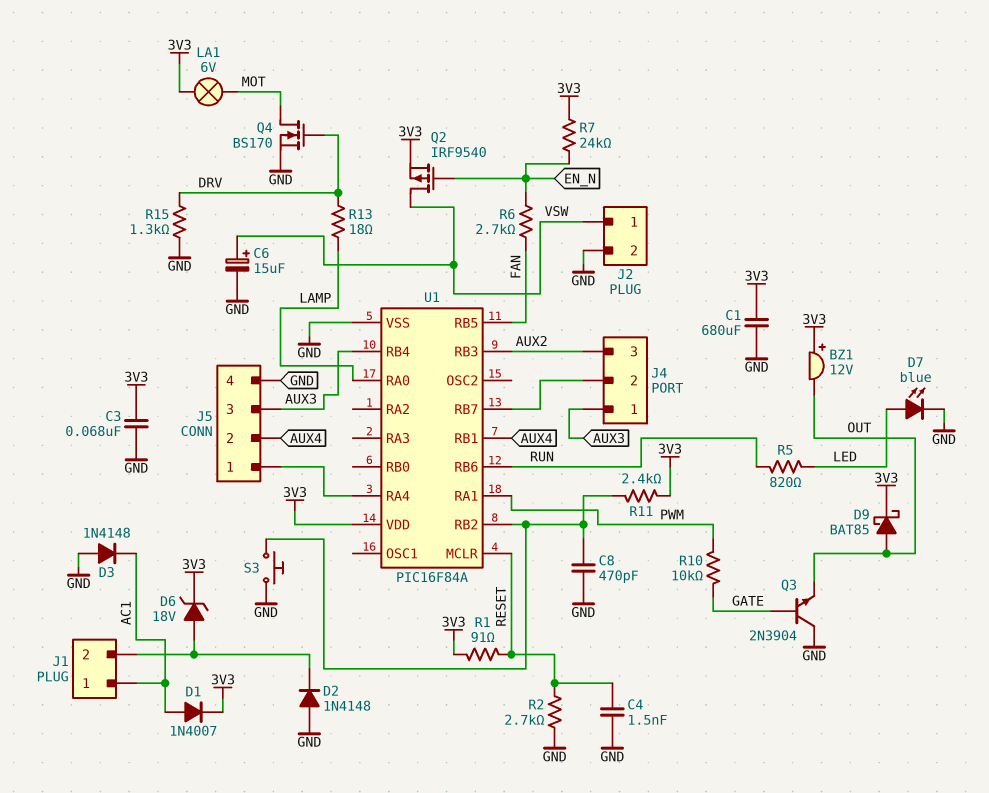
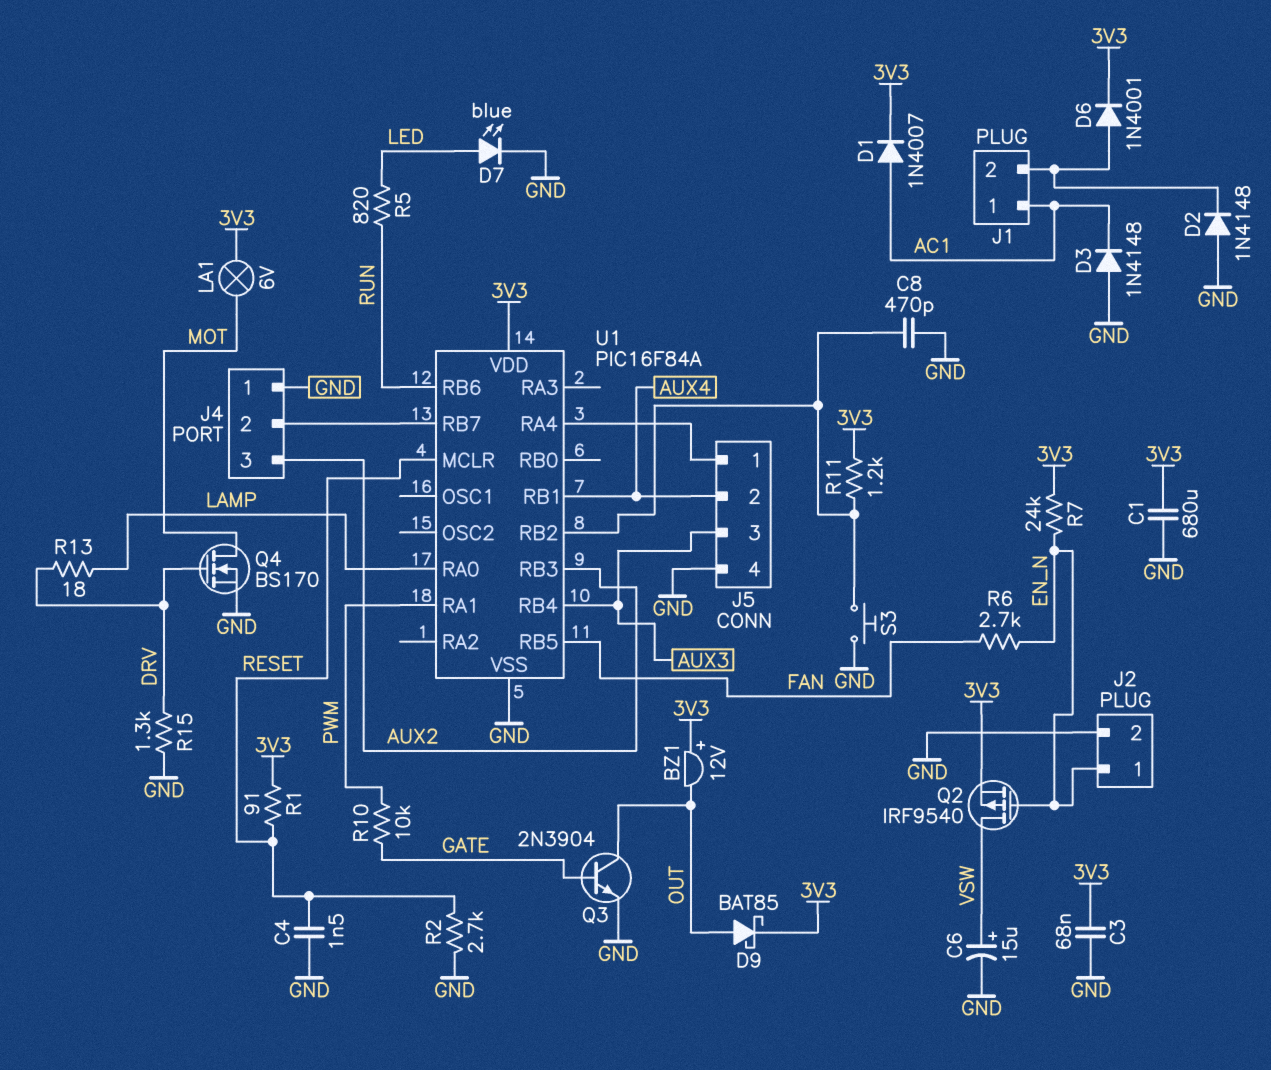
D6: zener 18V (A J1/2, K 3V3) -> diode 1N4001 (A J1/2, K 3V3)
J2 pin 1: VSW -> EN_N
J4 pin 1: AUX3 -> GND
Q3: NPN 2N3904 (B GATE, C GND, E OUT) -> NPN 2N3904 (B GATE, C OUT, E GND)
R11: 2.4k (3V3, U1/RB2) -> 1.2k (3V3, U1/RB2)

